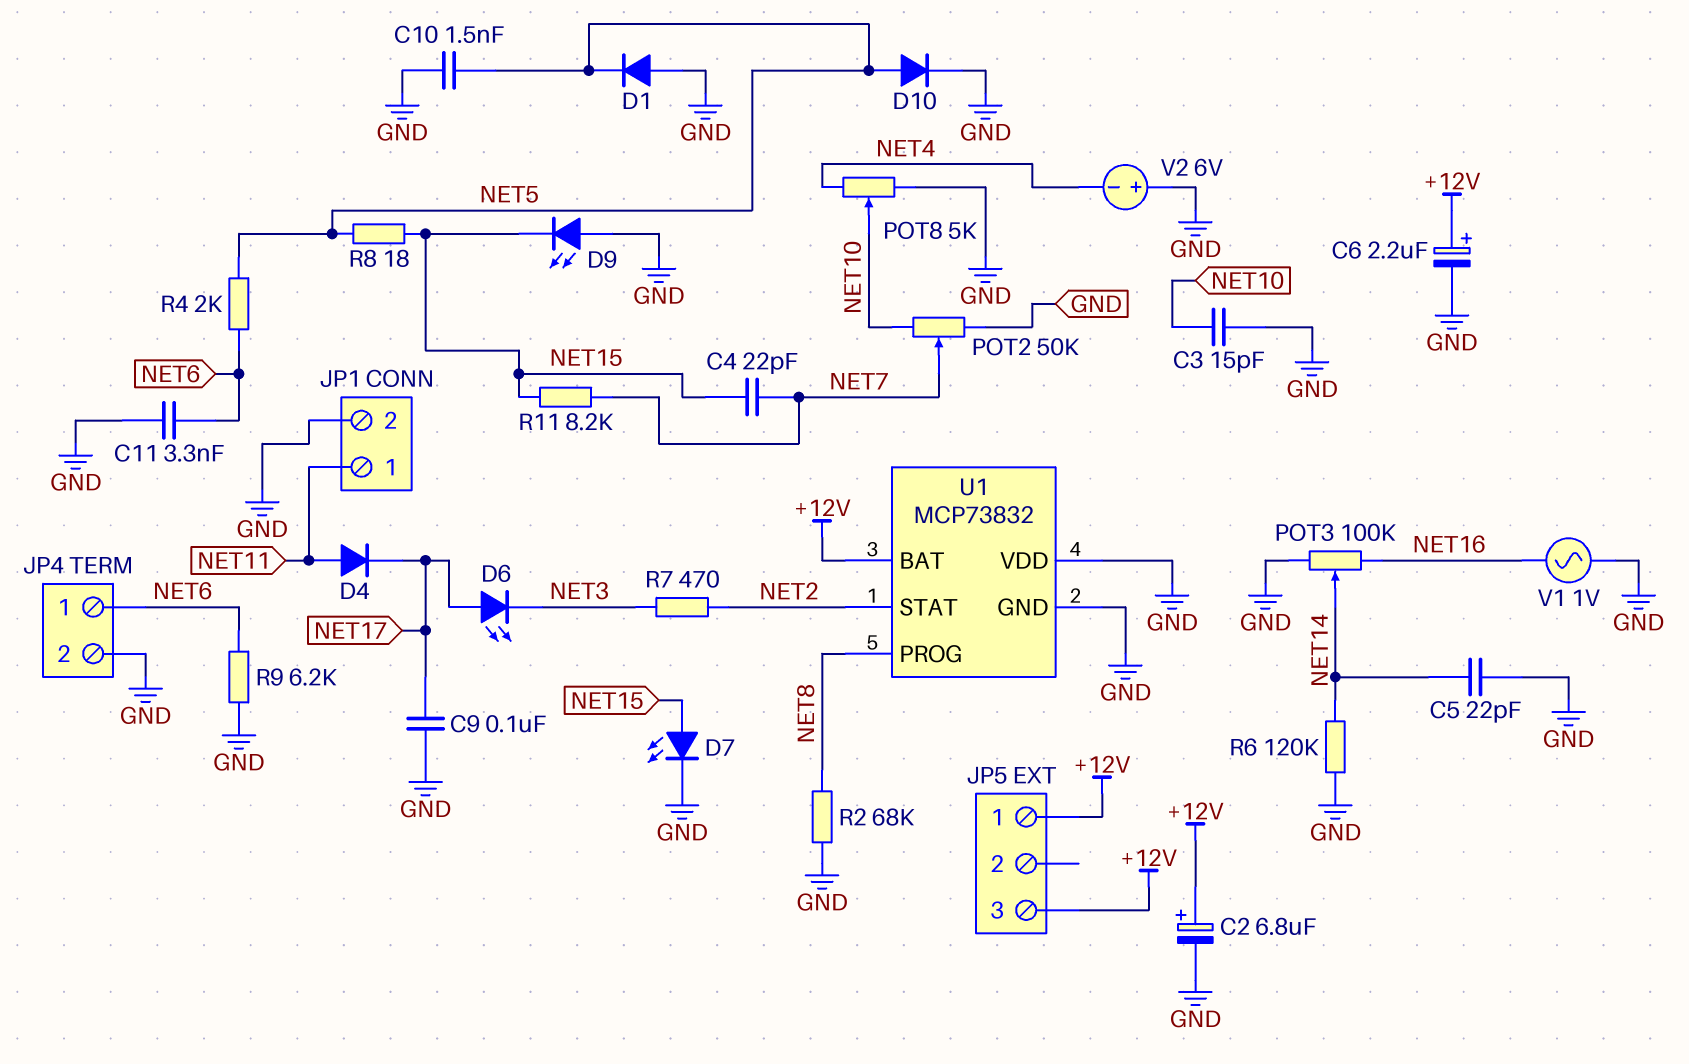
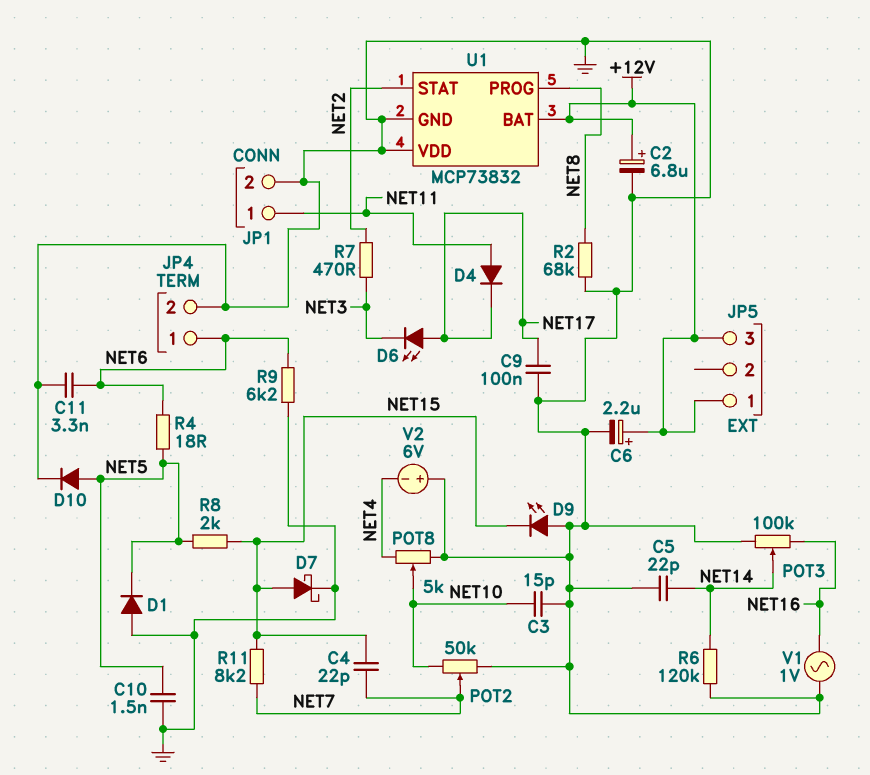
D7: LED (A NET15, K GND) -> schottky (A NET15, K GND)
R4: 2k (NET5, NET6) -> 18 (NET5, NET6)
R8: 18 (NET5, NET15) -> 2k (NET5, NET15)

